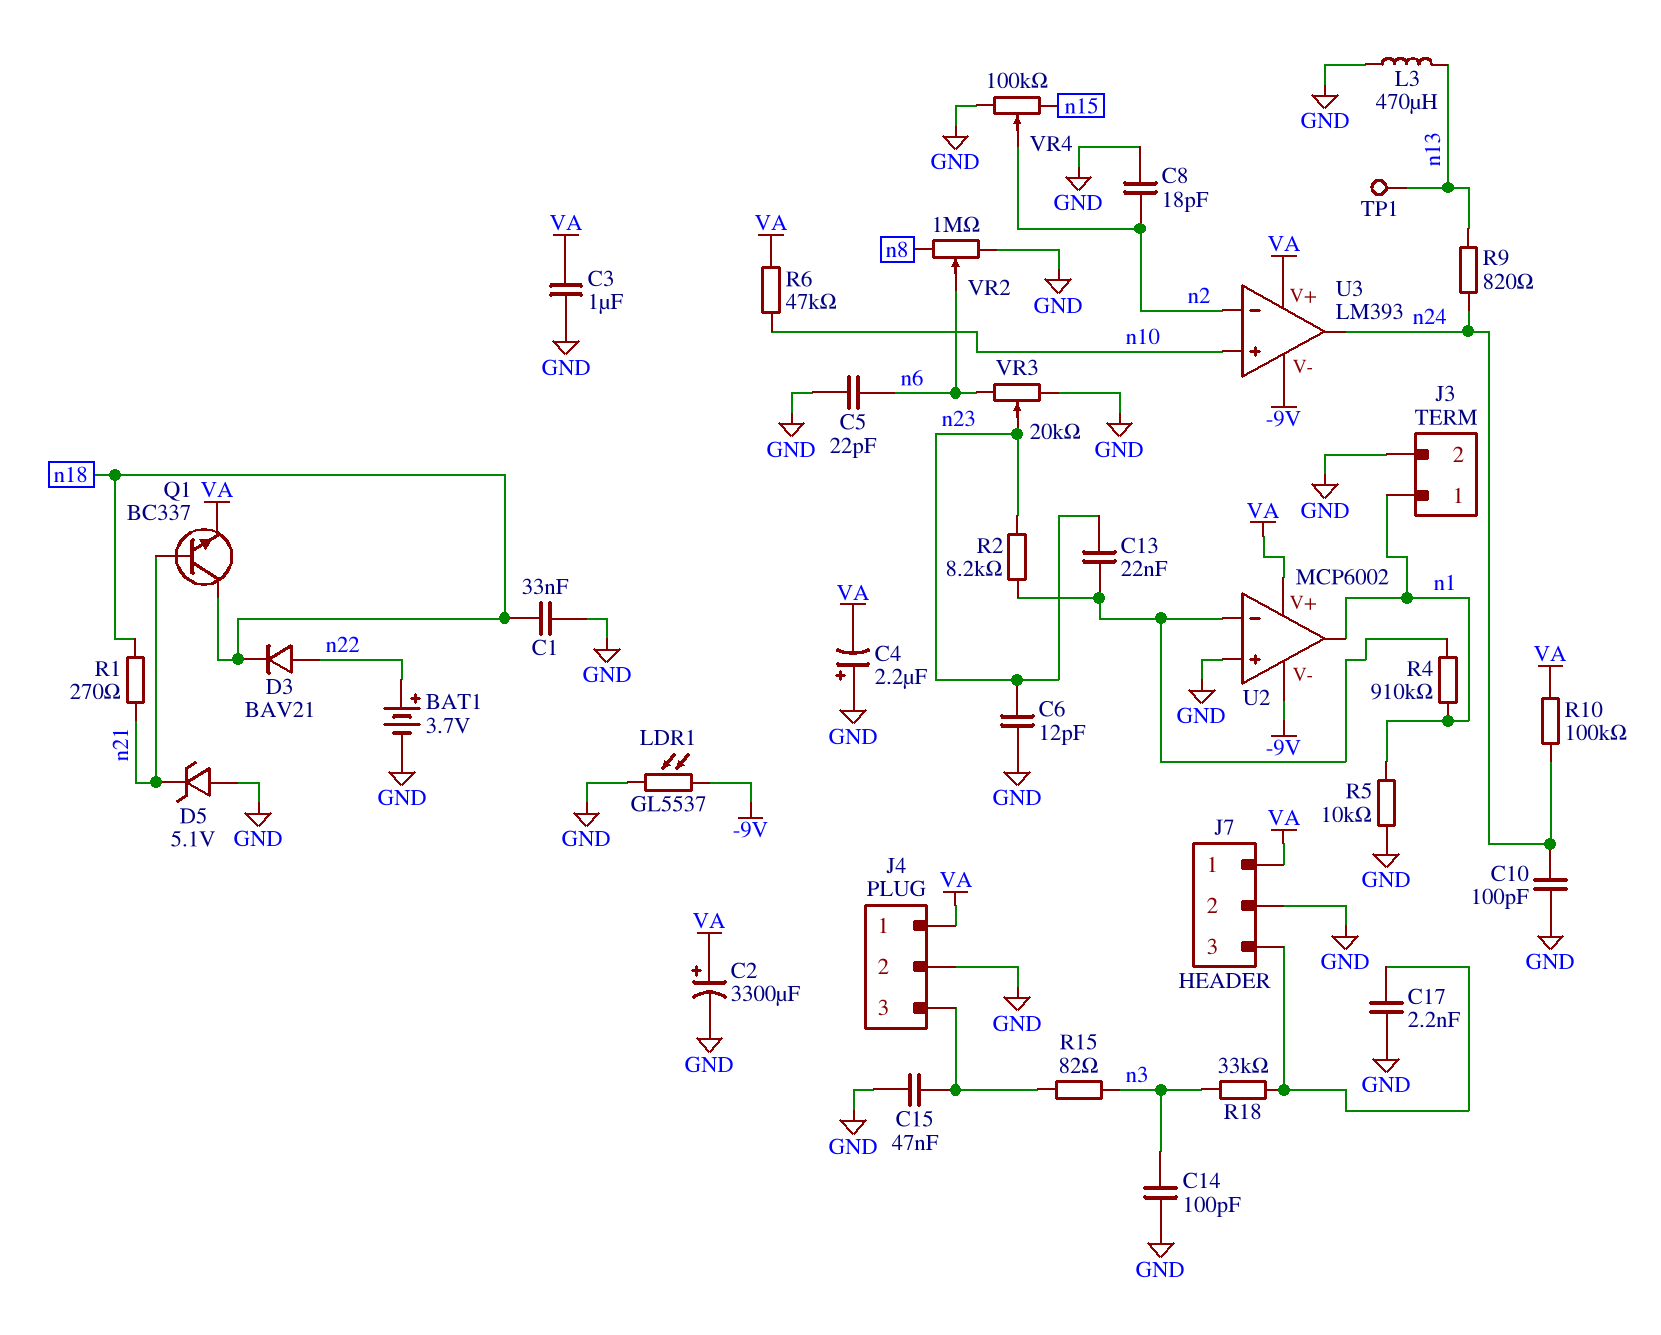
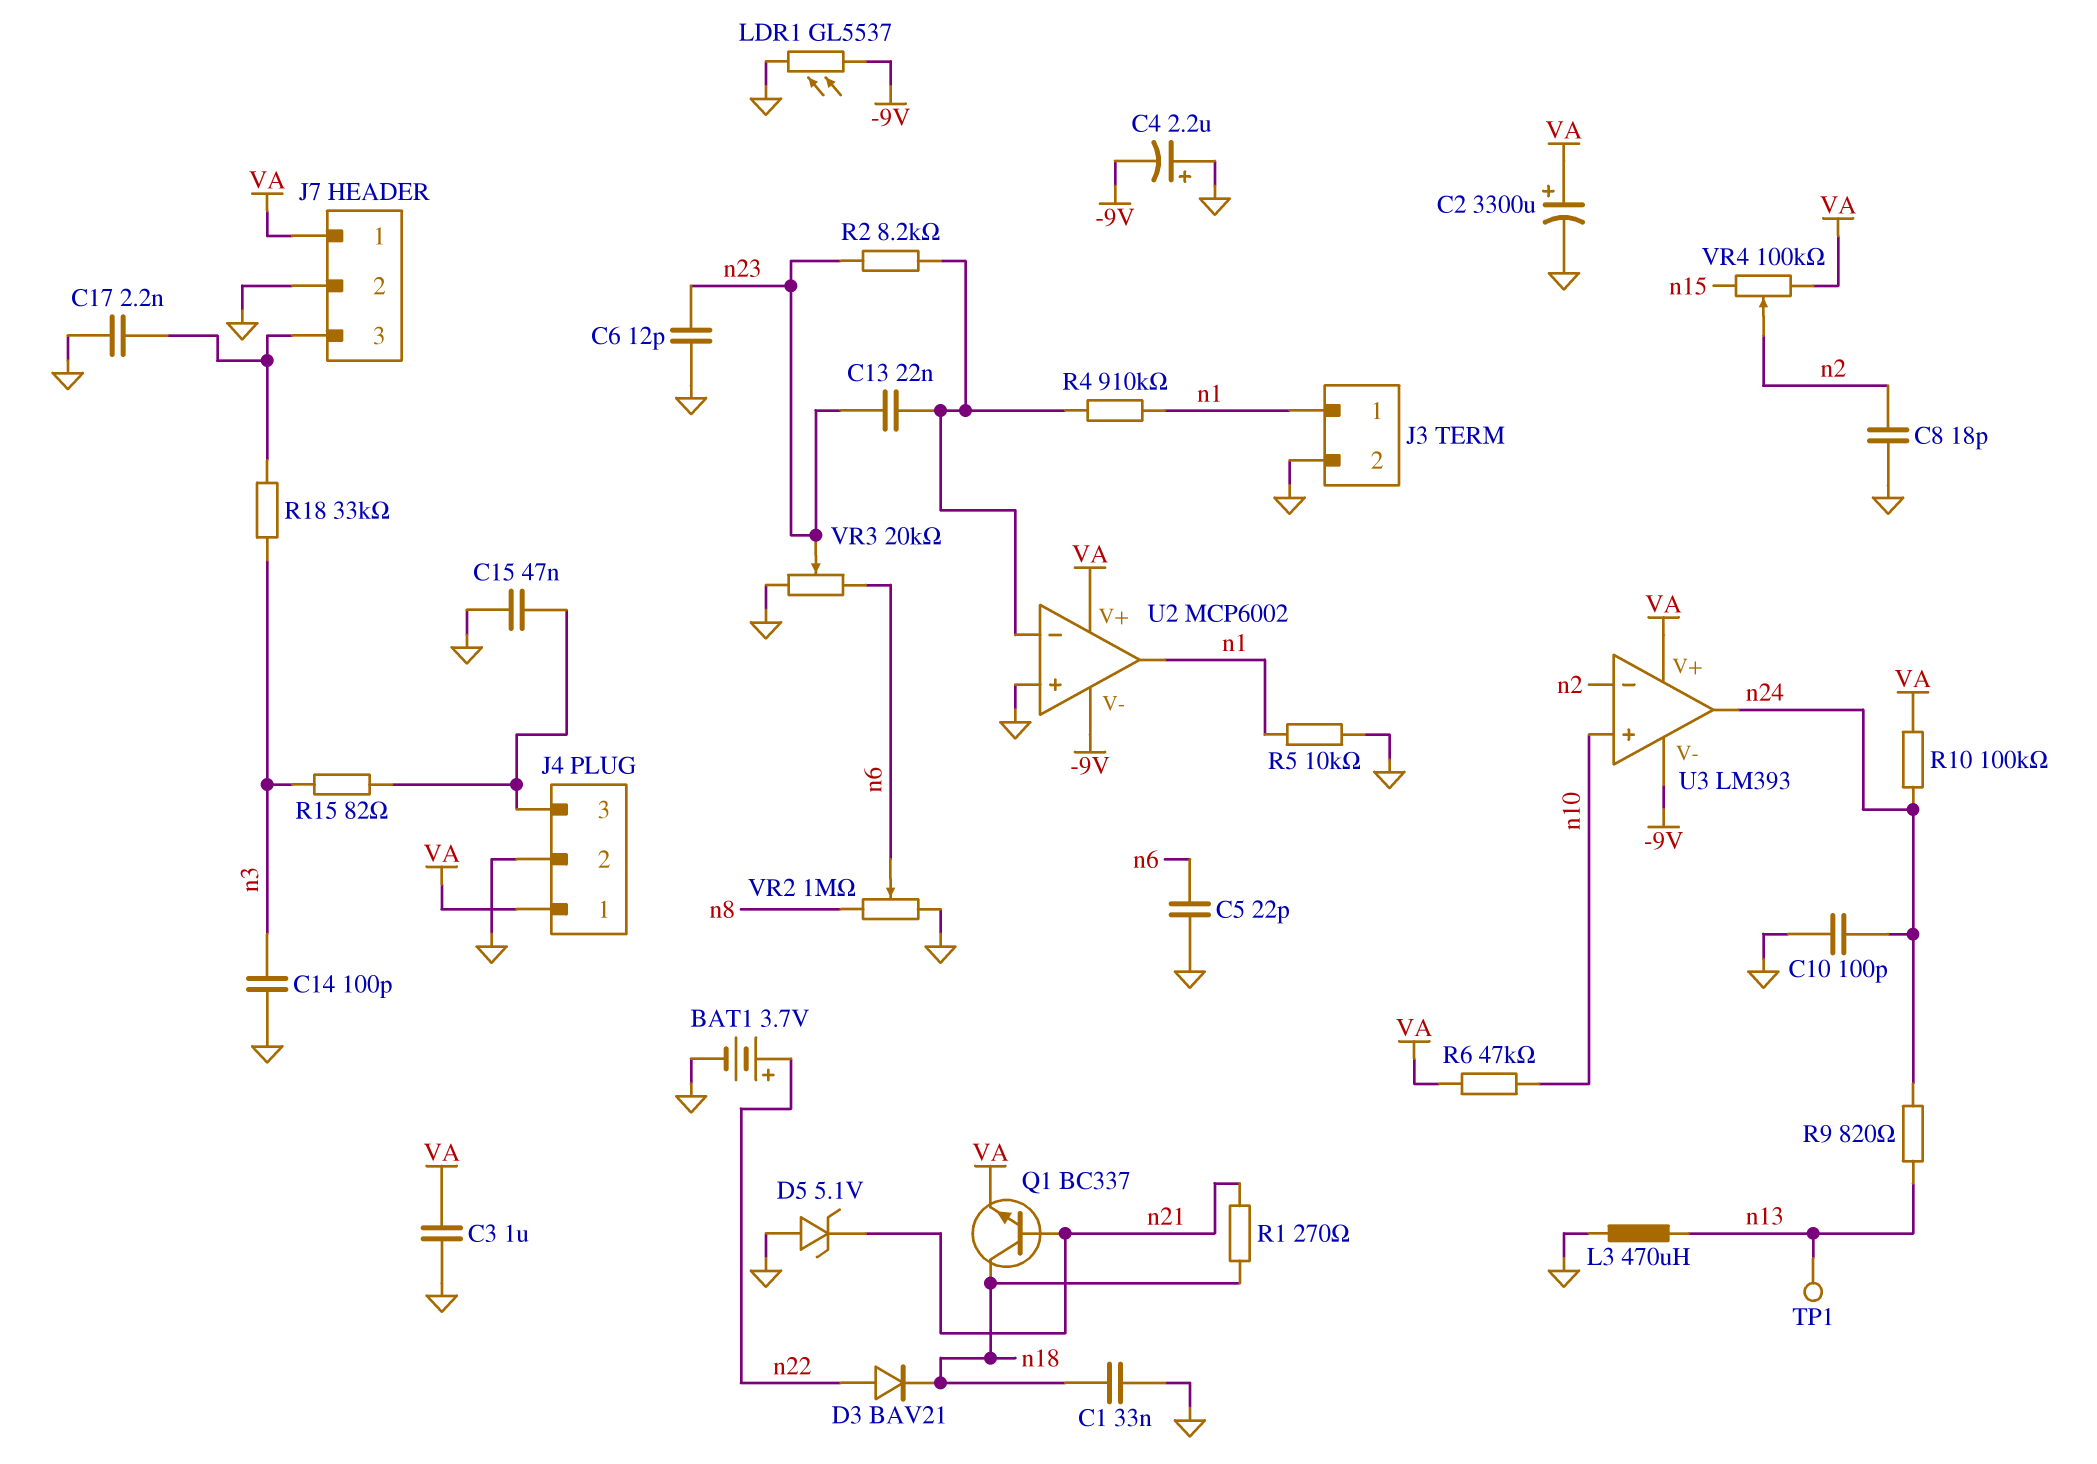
C4: 2.2uF (plus GND, minus VA) -> 2.2uF (plus GND, minus -9V)
VR4: 100k (GND, n15, wiper n2) -> 100k (VA, n15, wiper n2)

